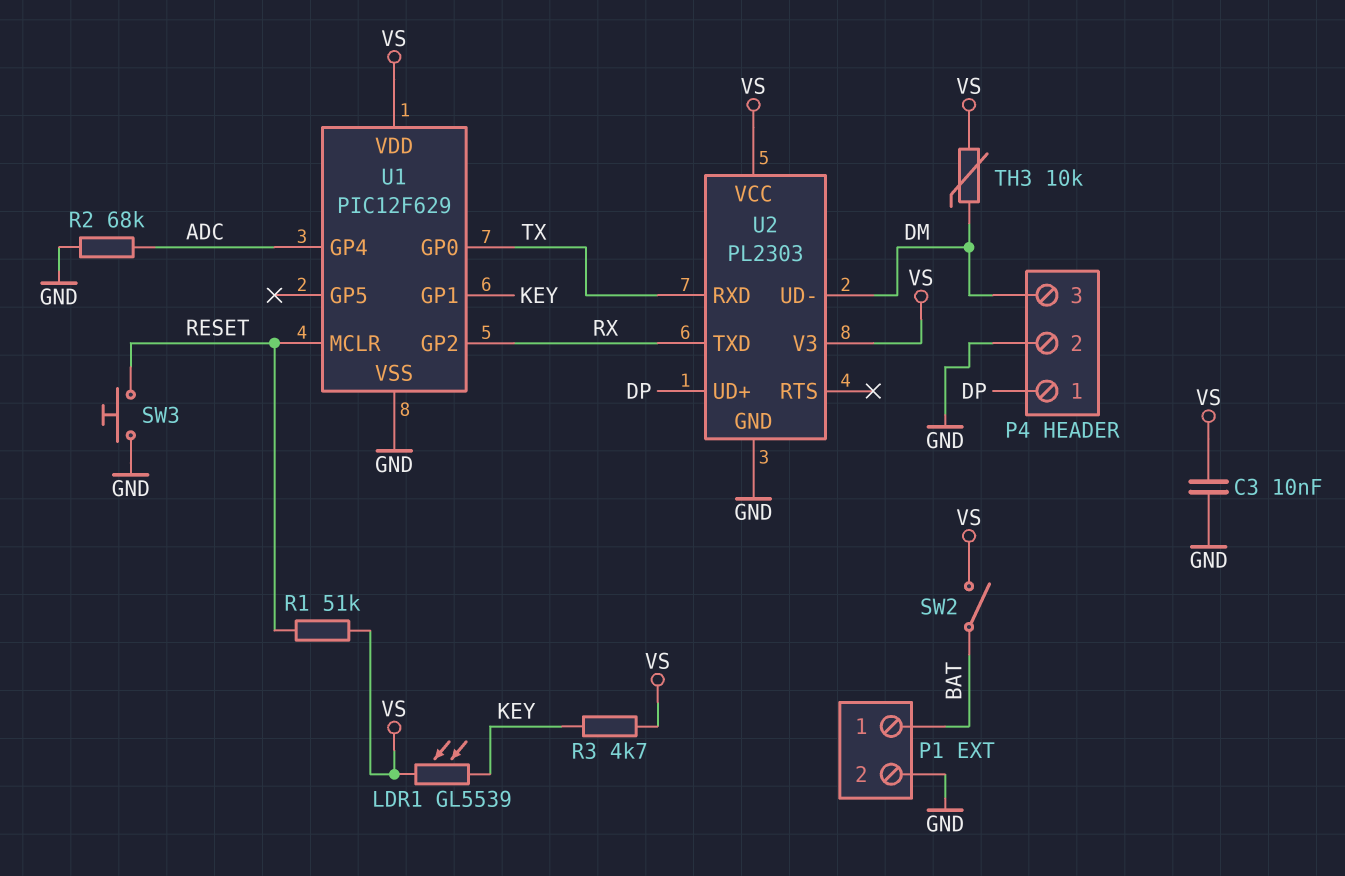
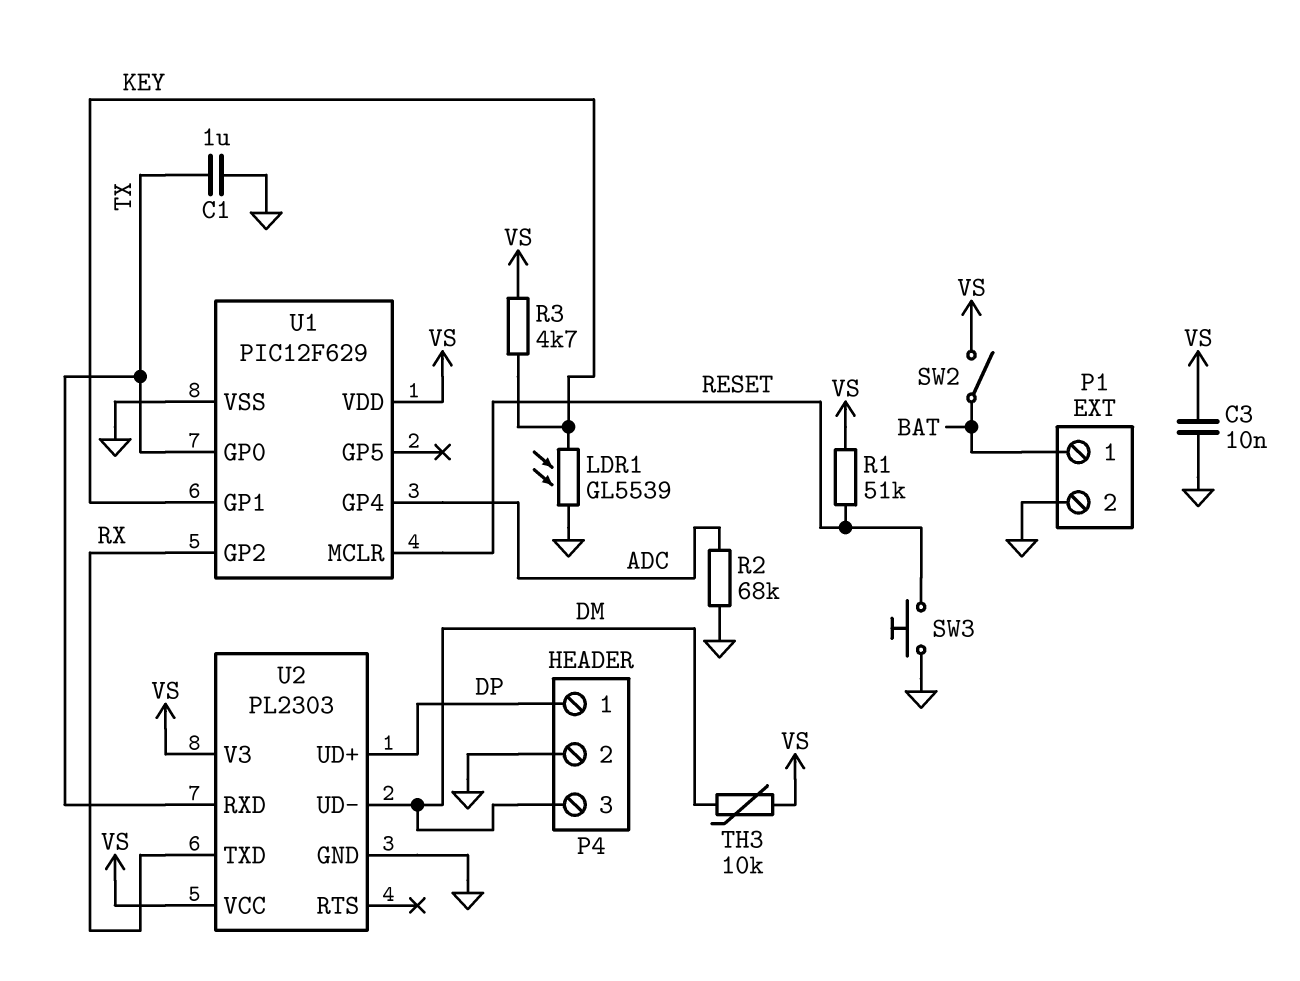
C1: none -> 1uF (GND, TX)
LDR1: GL5539 (KEY, VS) -> GL5539 (GND, KEY)

